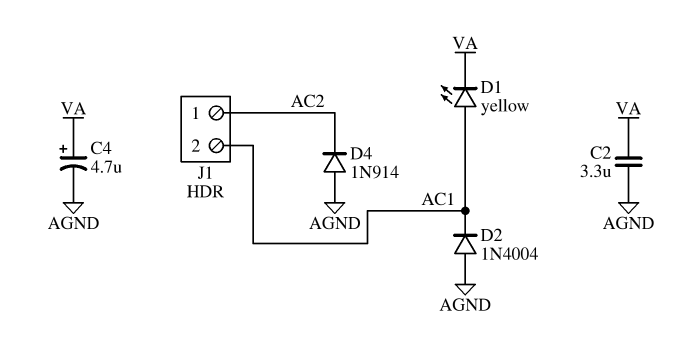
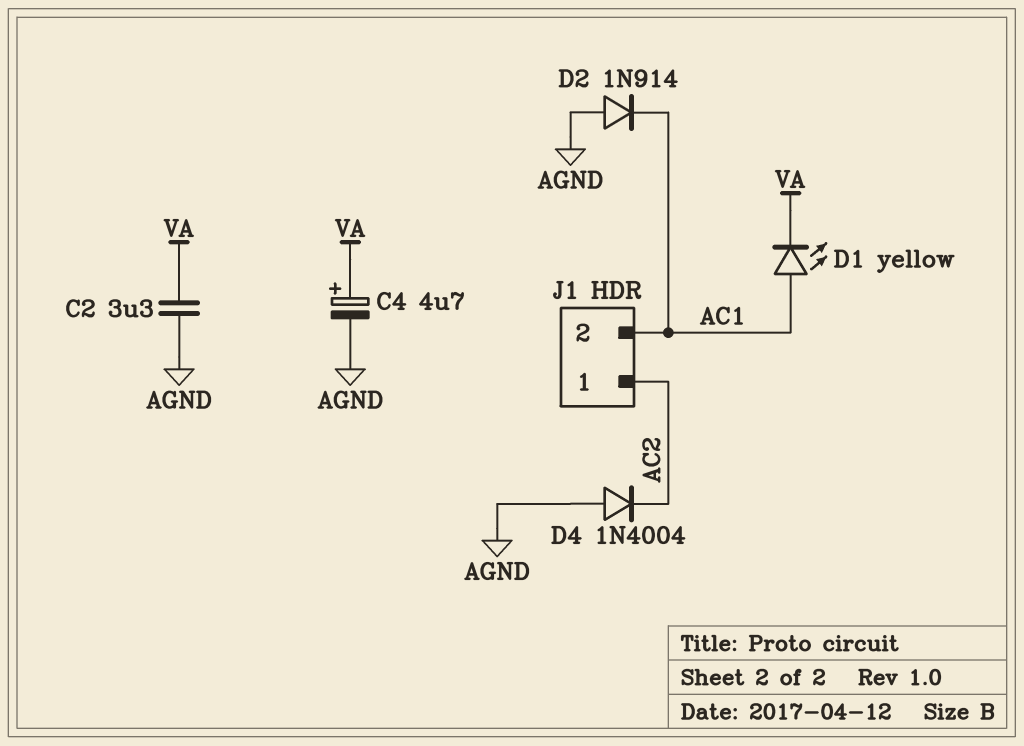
D2: diode 1N4004 (A AGND, K AC1) -> diode 1N914 (A AGND, K AC1)
D4: diode 1N914 (A AGND, K AC2) -> diode 1N4004 (A AGND, K AC2)

